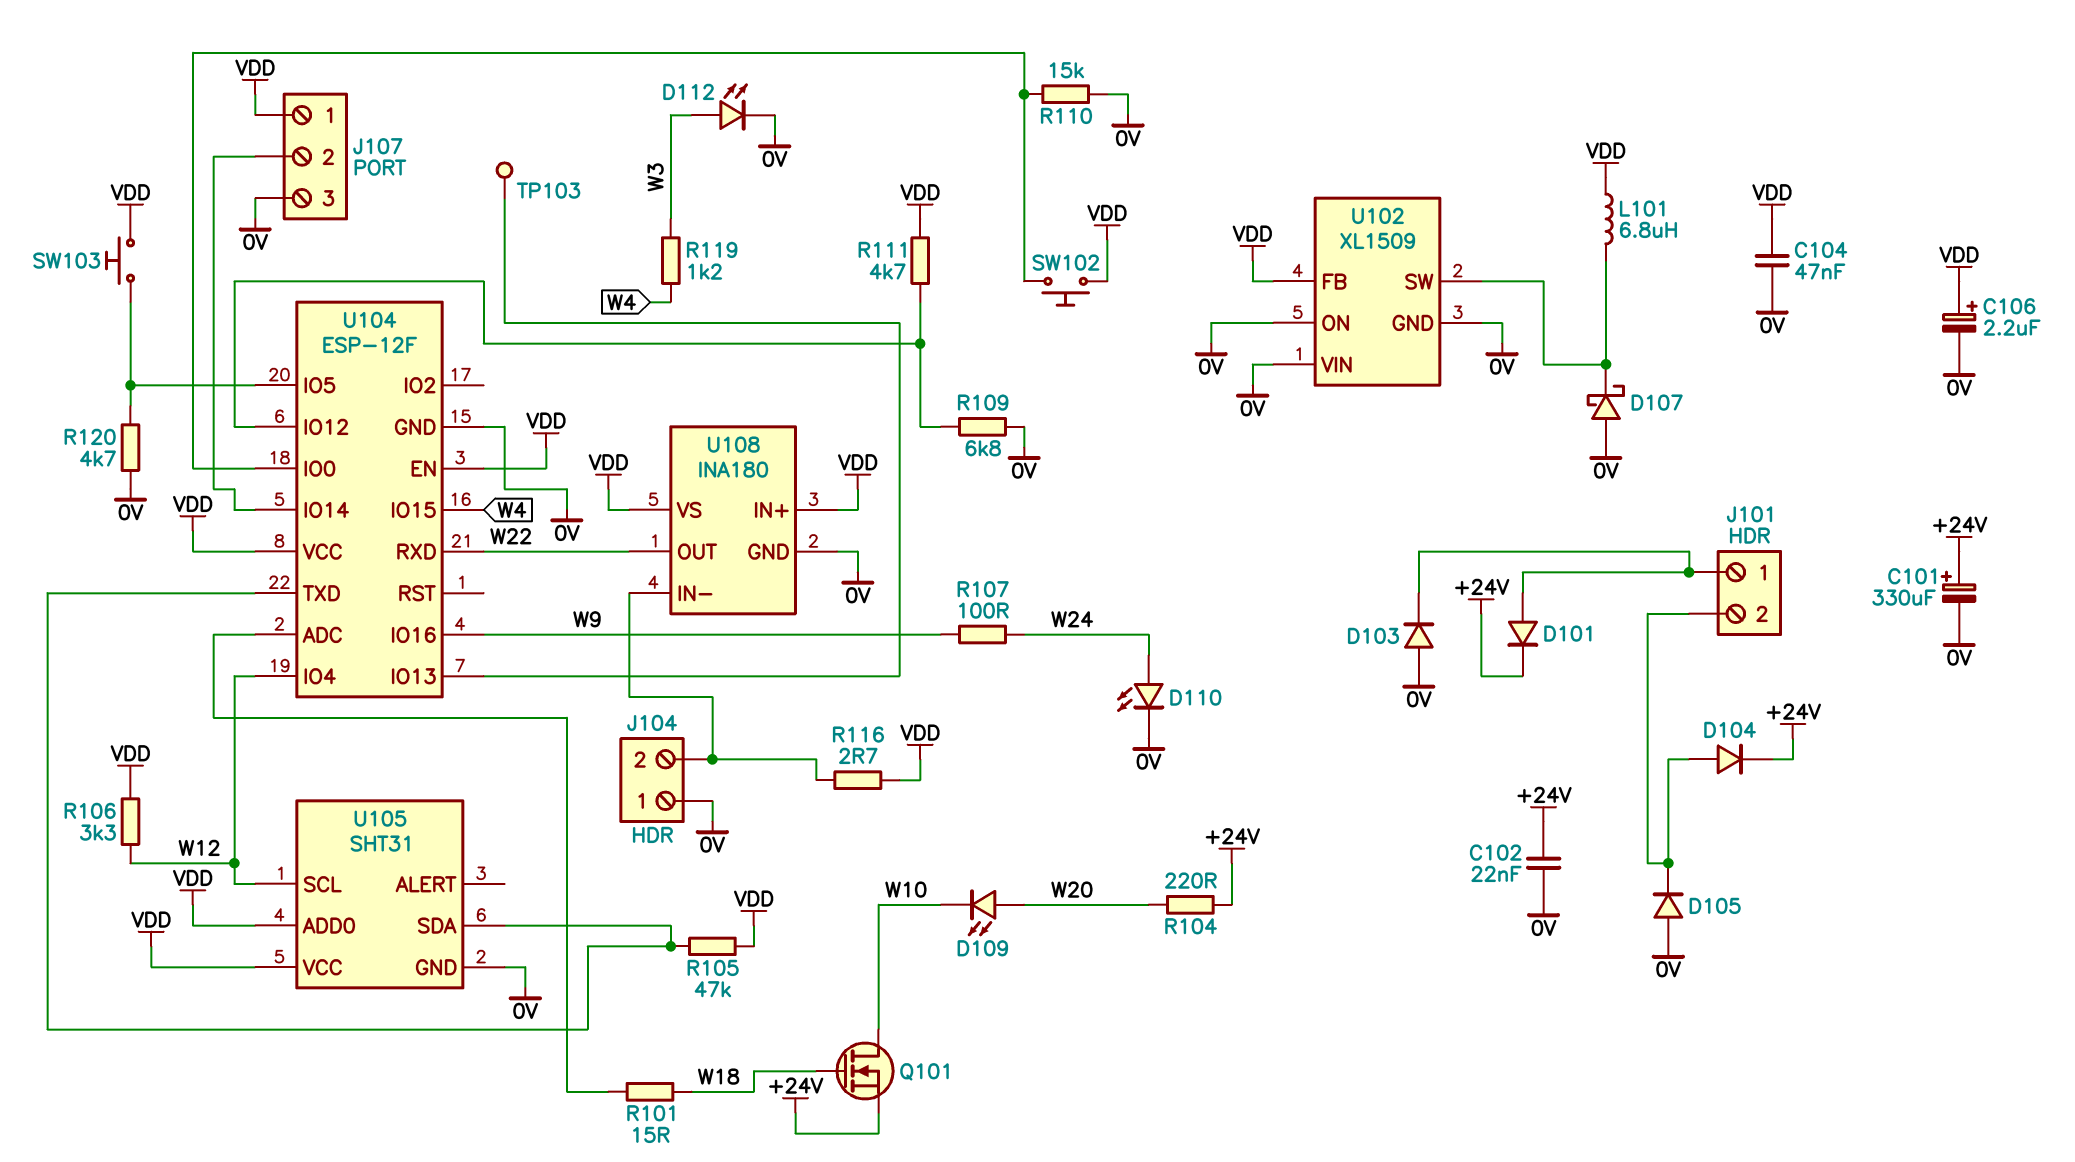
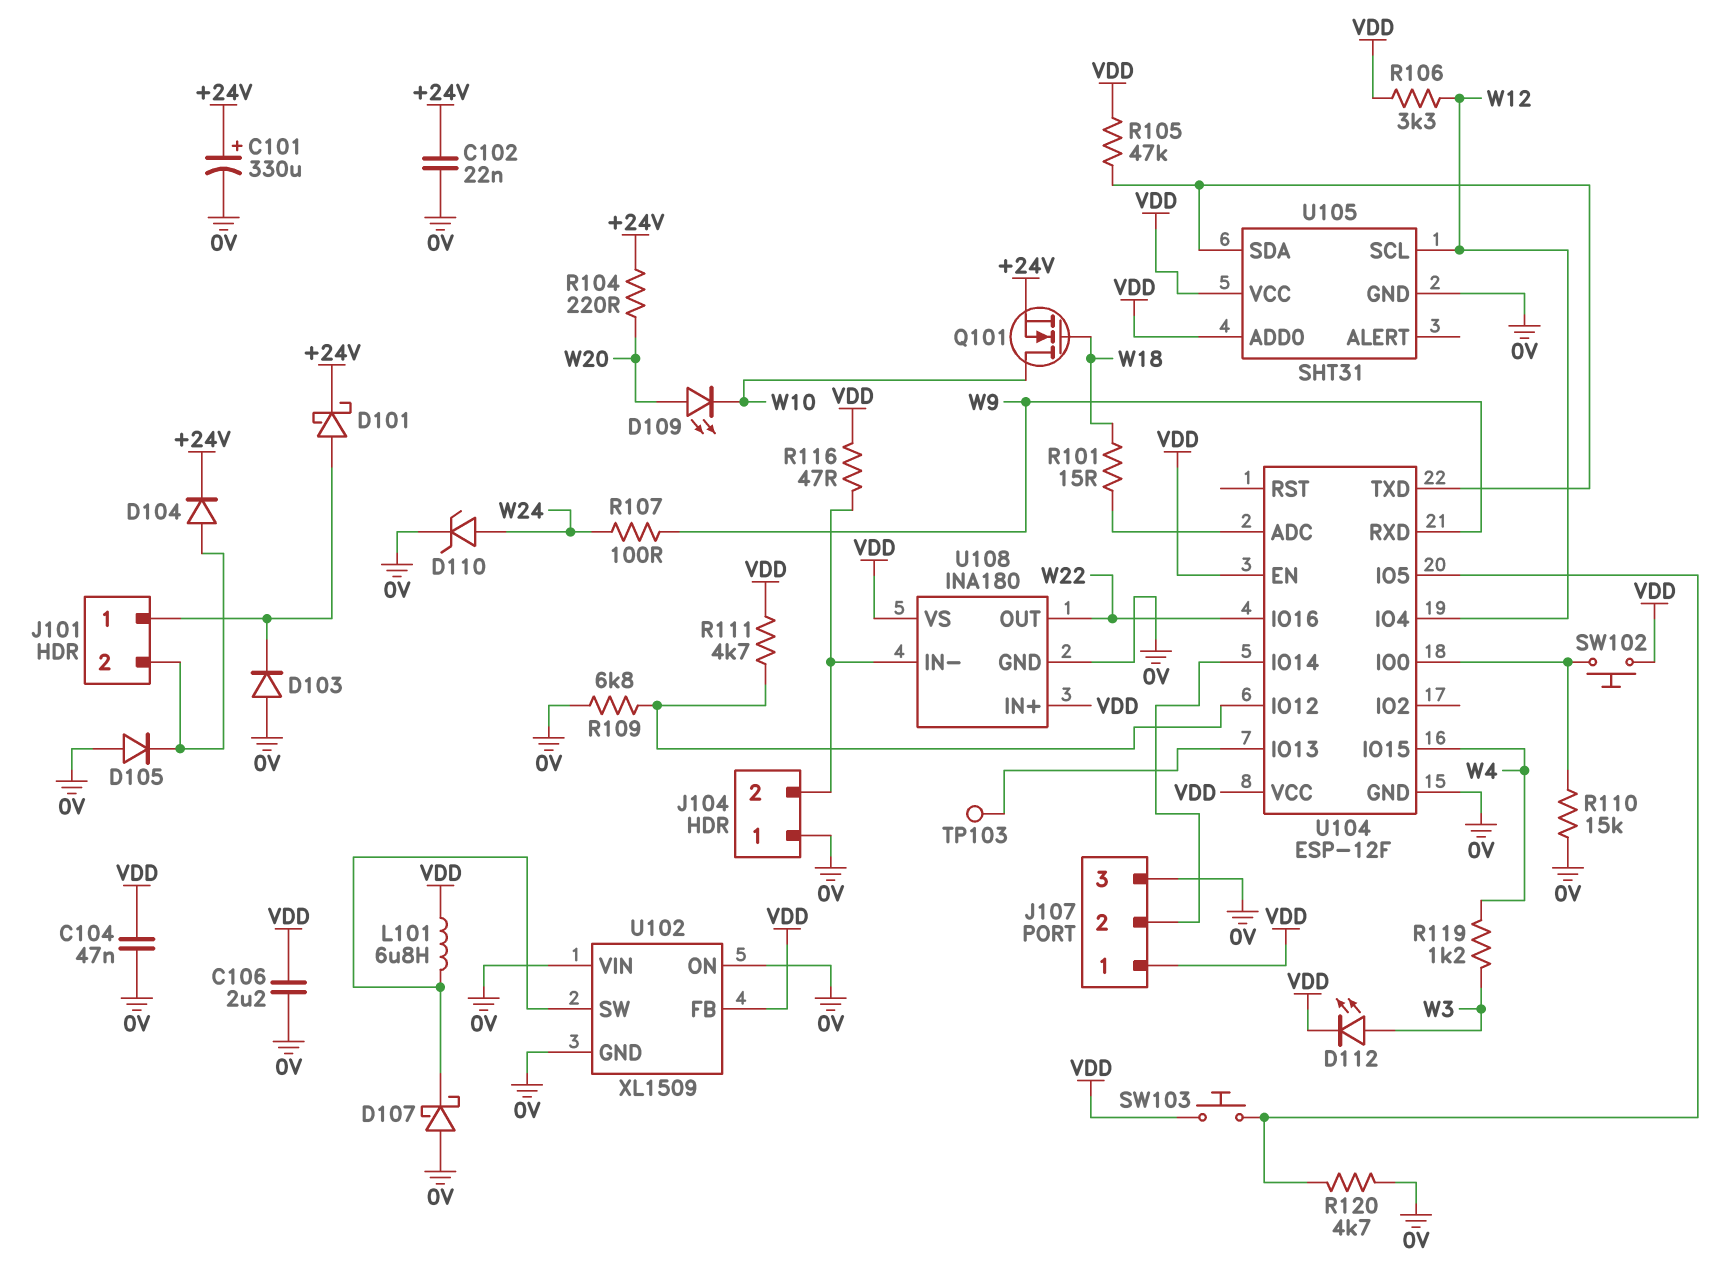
C106: 2.2uF (plus VDD, minus 0V) -> 2.2uF (0V, VDD)
D101: diode (A J101/1, K +24V) -> schottky (A J101/1, K +24V)
D110: LED (A W24, K 0V) -> zener (A W24, K 0V)
D112: LED (A W3, K 0V) -> LED (A W3, K VDD)
R116: 2.7 (J104/2, VDD) -> 47 (J104/2, VDD)
U104 pin IO16: W9 -> W22
U104 pin RXD: W22 -> W9

